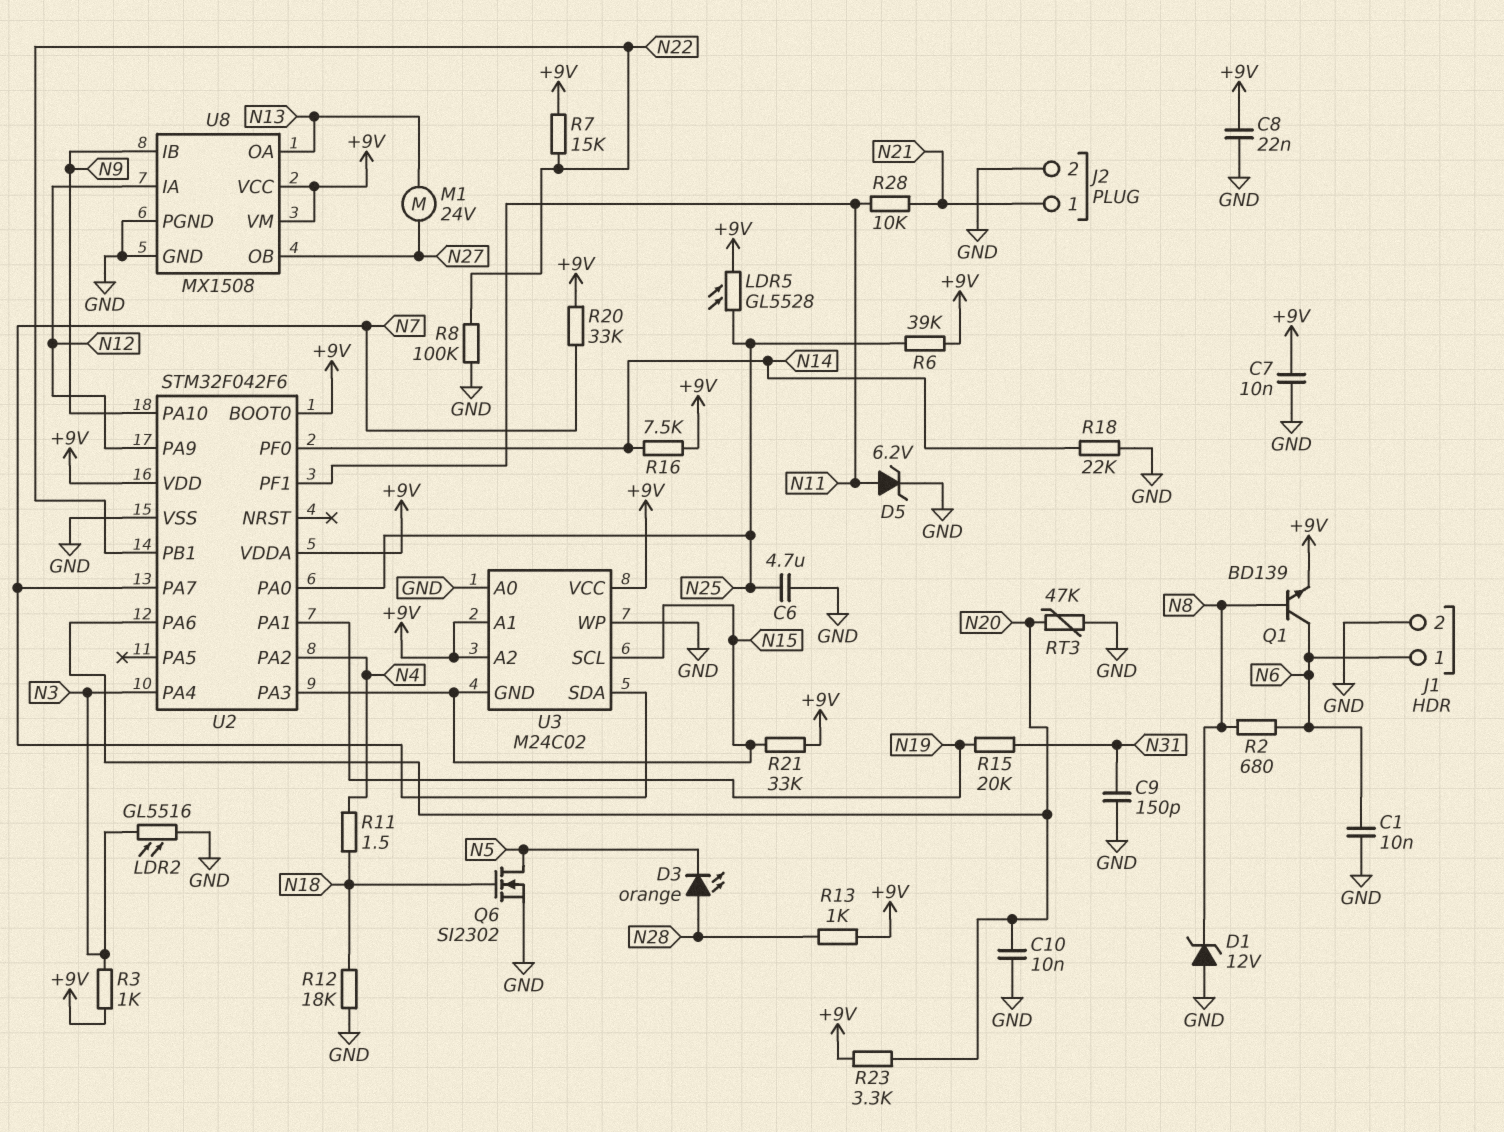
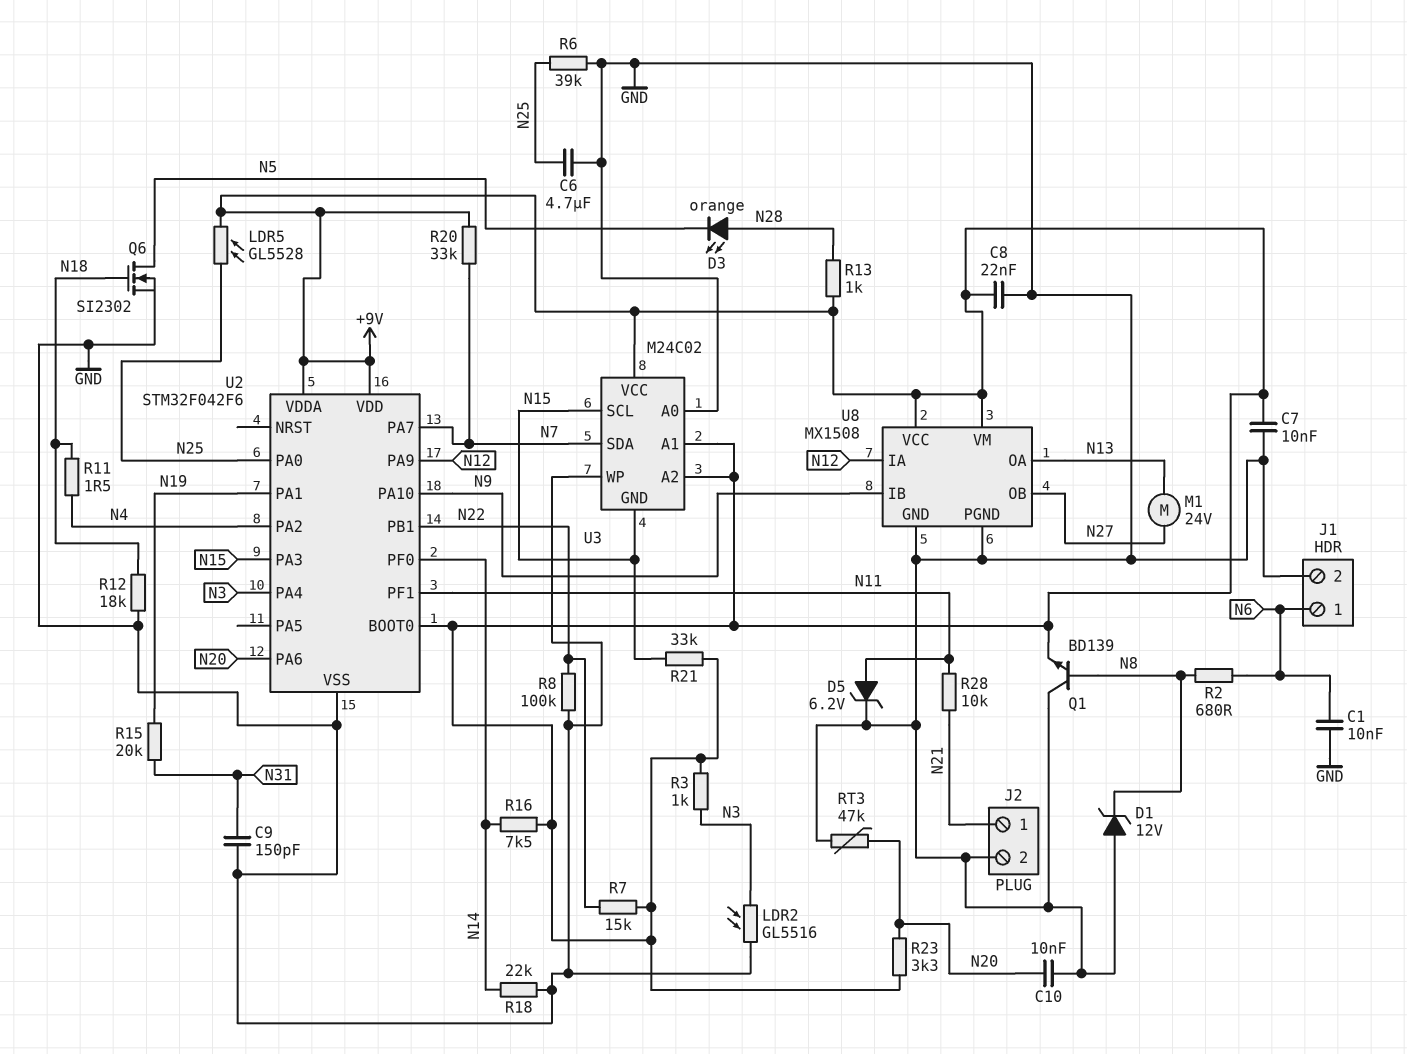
Q1: NPN BD139 (B N8, C N6, E +9V) -> NPN BD139 (B N8, C GND, E +9V)
R6: 39k (+9V, N25) -> 39k (GND, N25)

